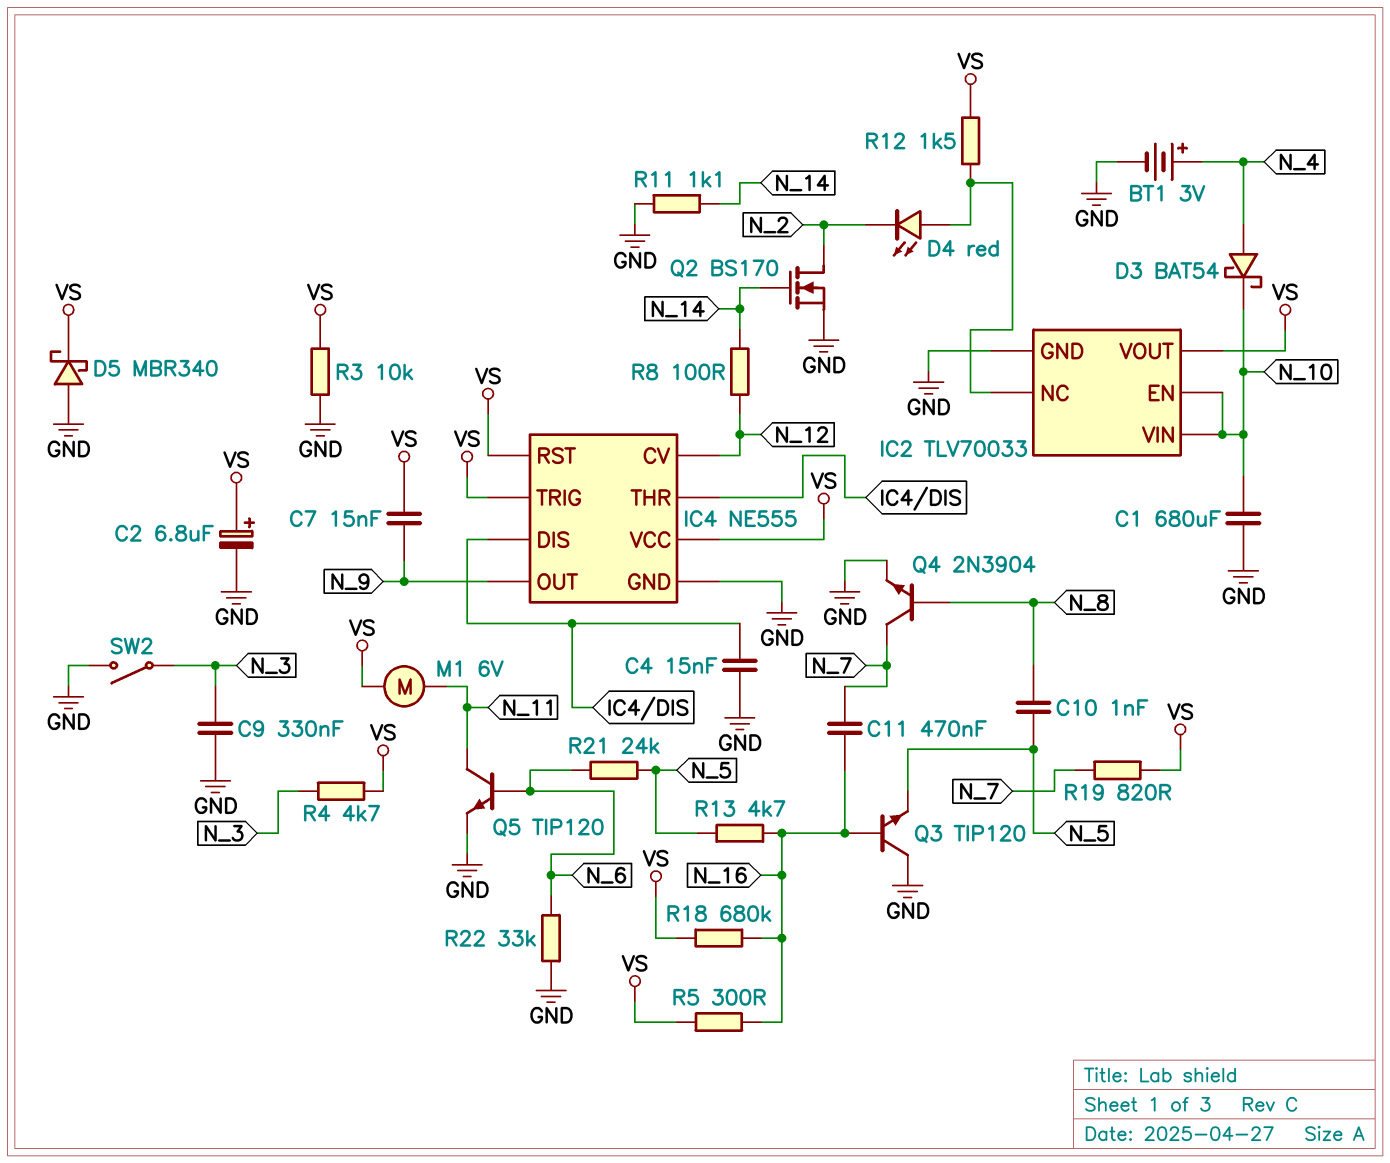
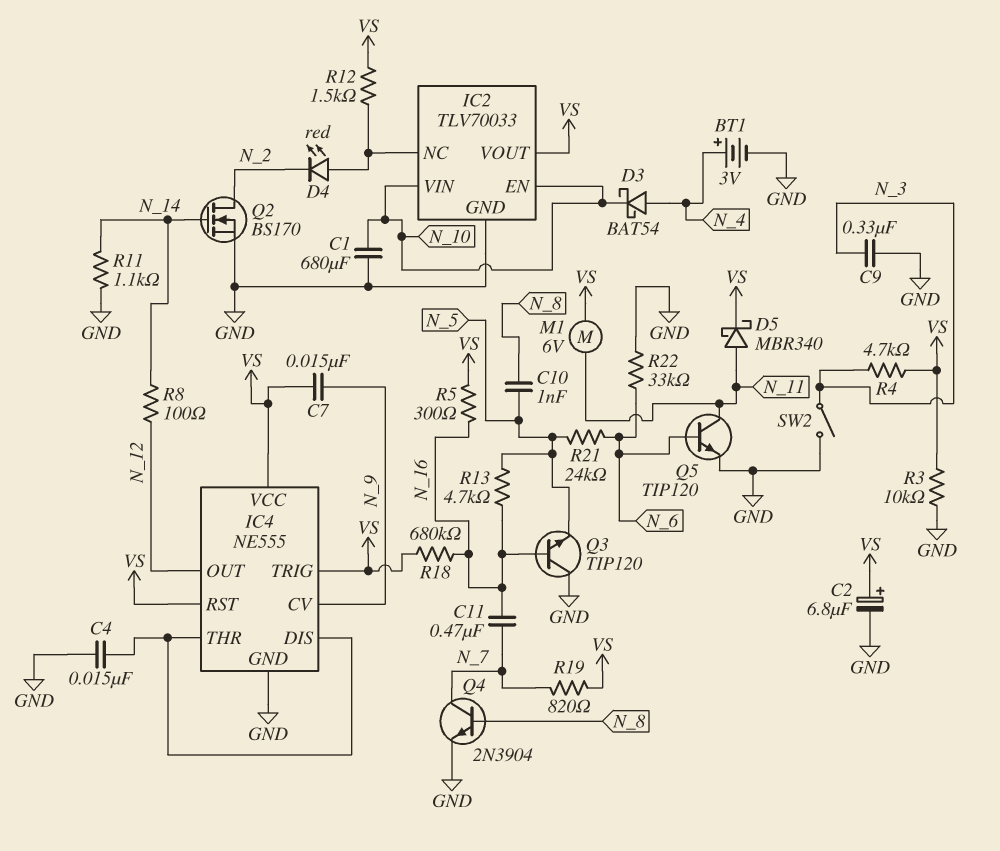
D5: schottky MBR340 (A GND, K VS) -> schottky MBR340 (A N_11, K VS)
IC4 pin CV: N_12 -> N_9
IC4 pin OUT: N_9 -> N_12

